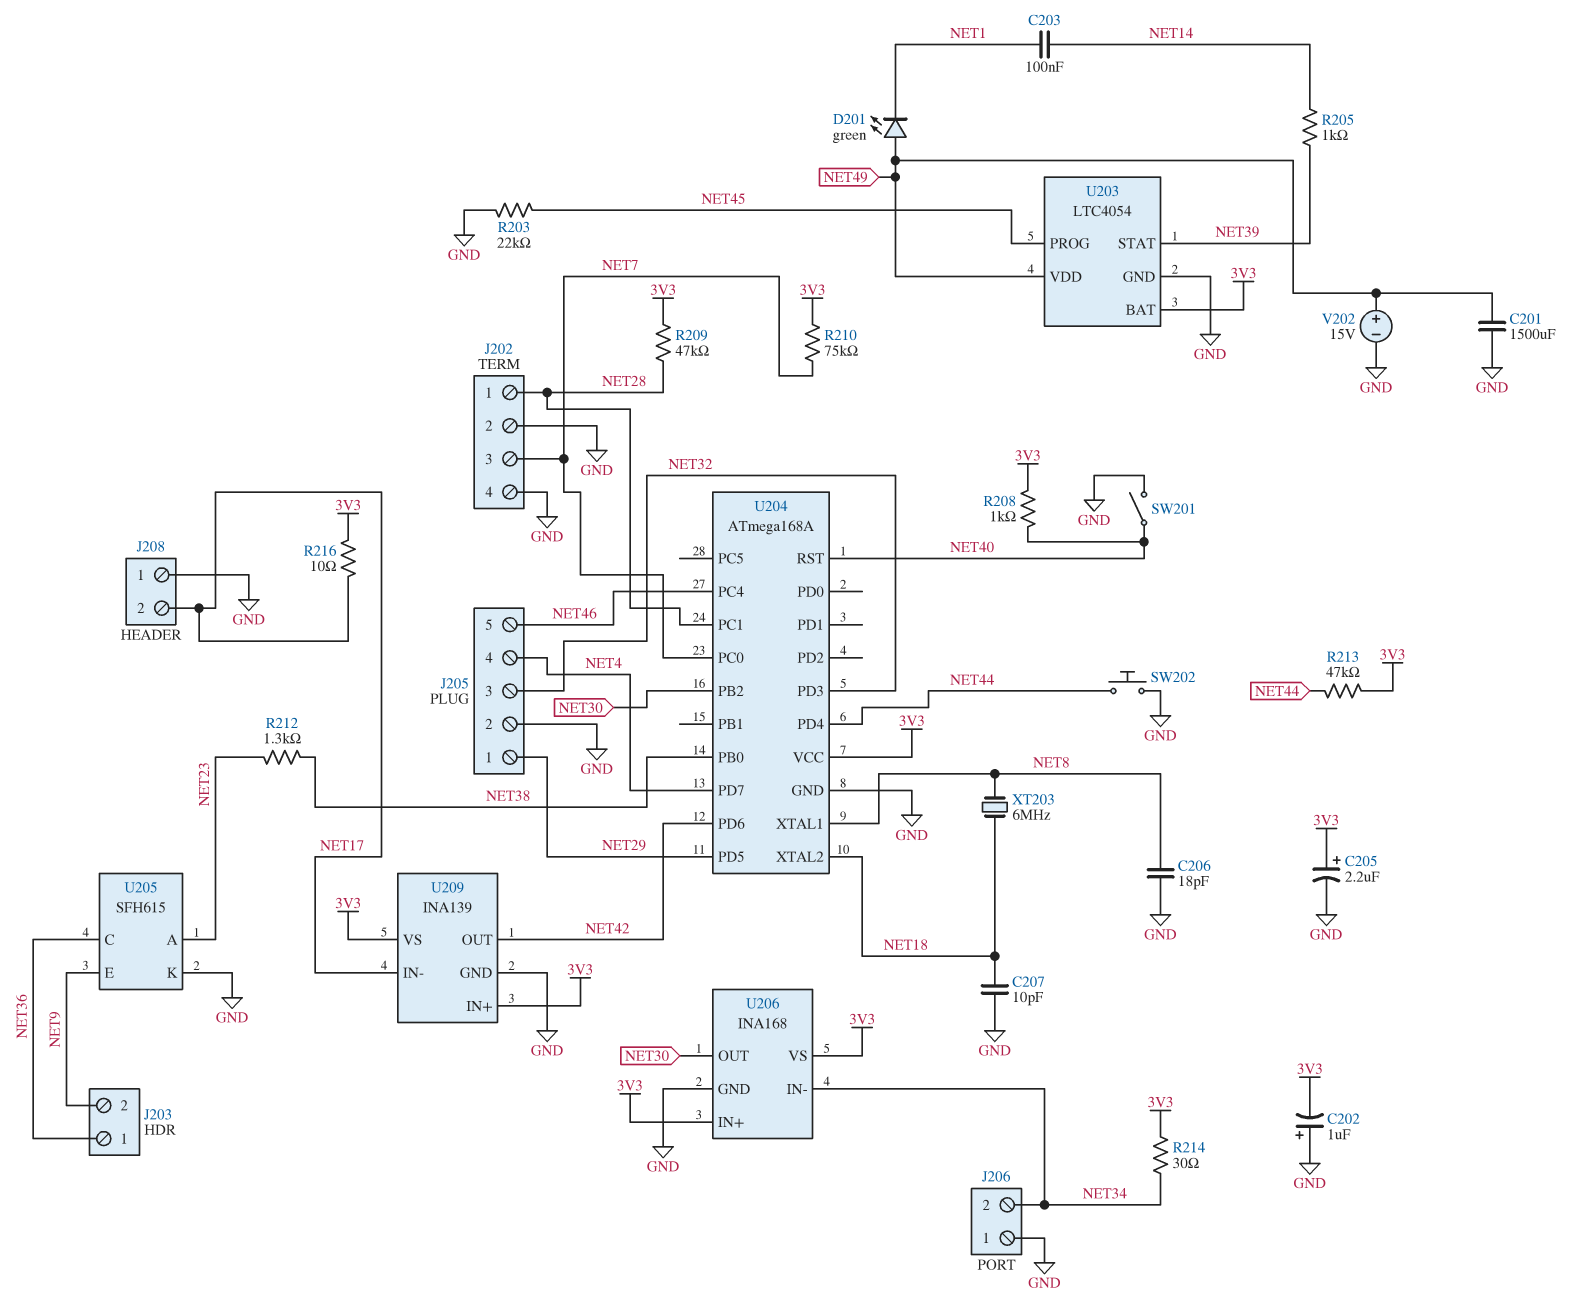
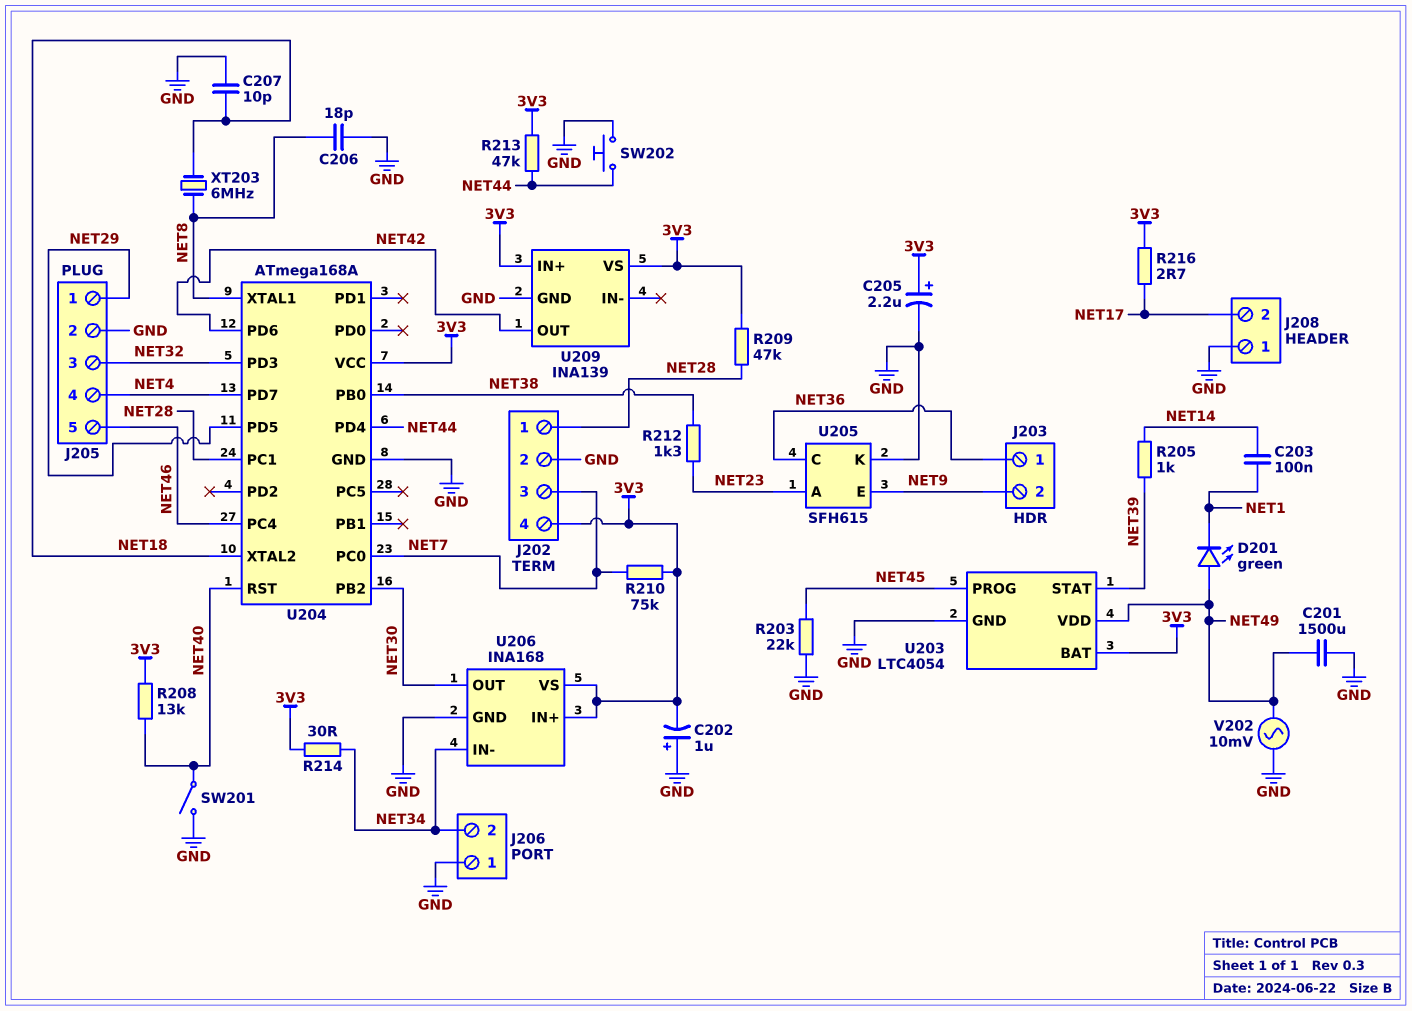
J202 pin 4: GND -> 3V3
R208: 1k (3V3, NET40) -> 13k (3V3, NET40)
R216: 10 (3V3, NET17) -> 2.7 (3V3, NET17)
U209 pin IN-: NET17 -> none
V202: 15V (plus NET49, minus GND) -> AC 10mV (GND, NET49)

